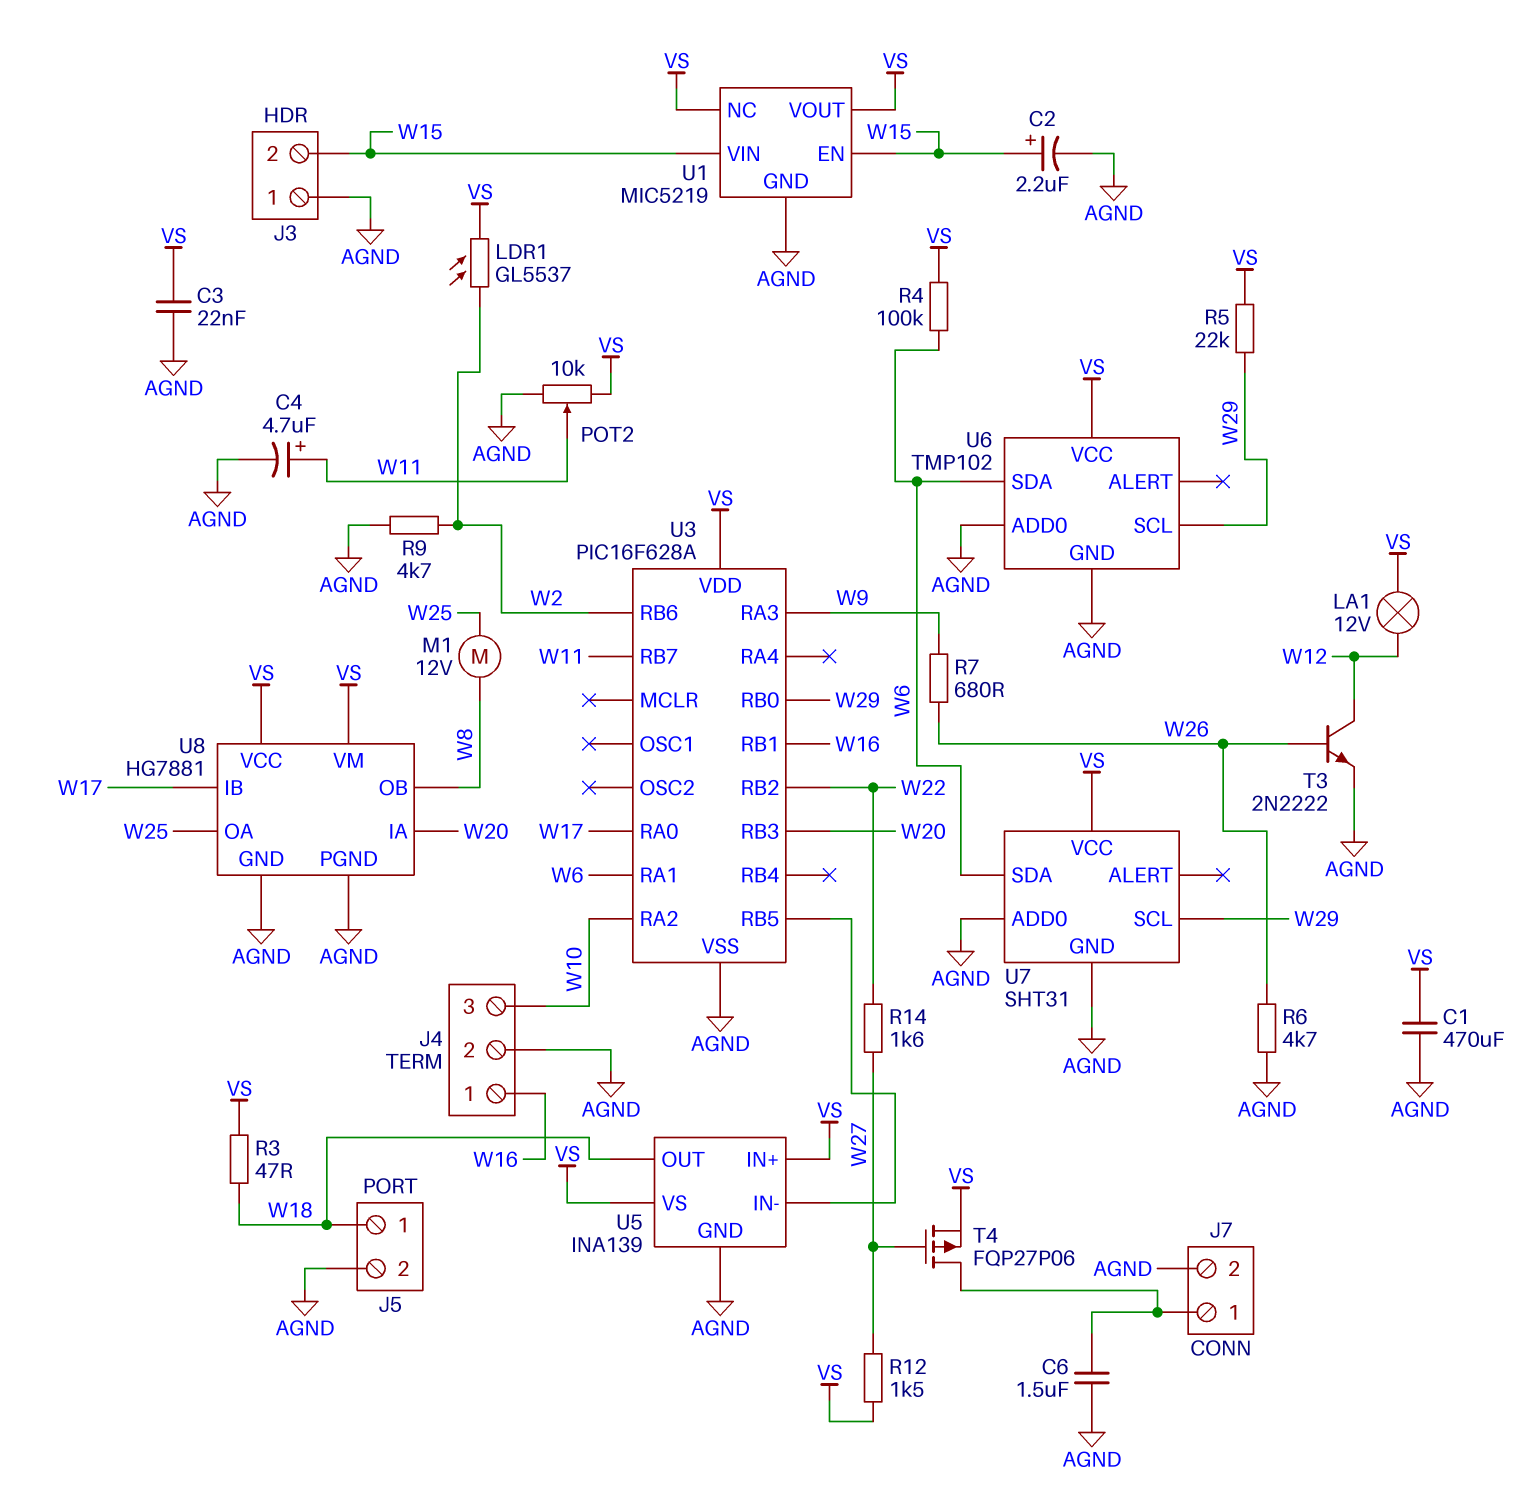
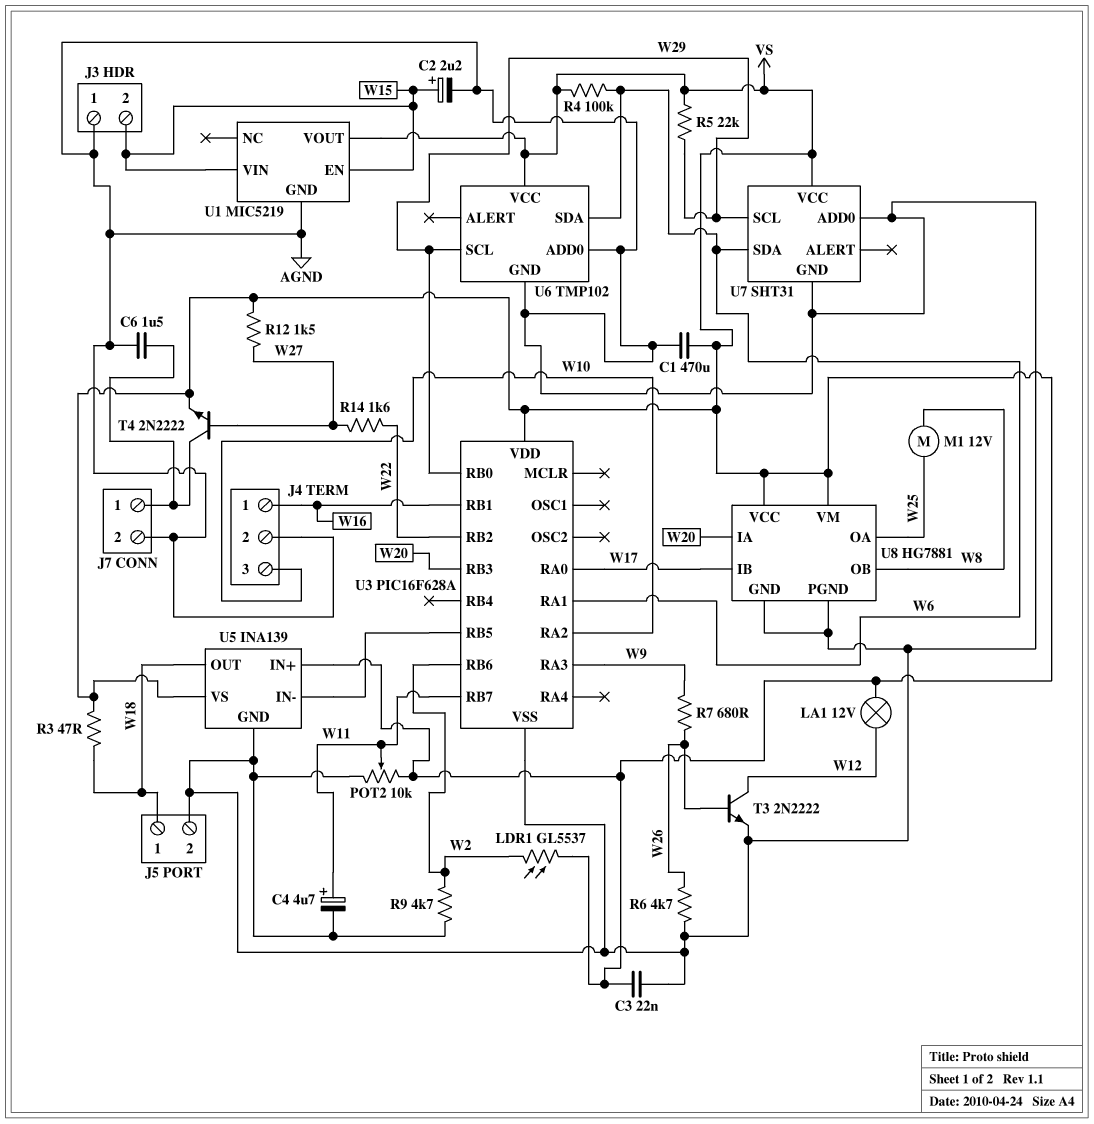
T4: PMOS FQP27P06 (G W27, D J7/1, S VS) -> NPN 2N2222 (B W27, C J7/1, E VS)
U1 pin NC: VS -> none

